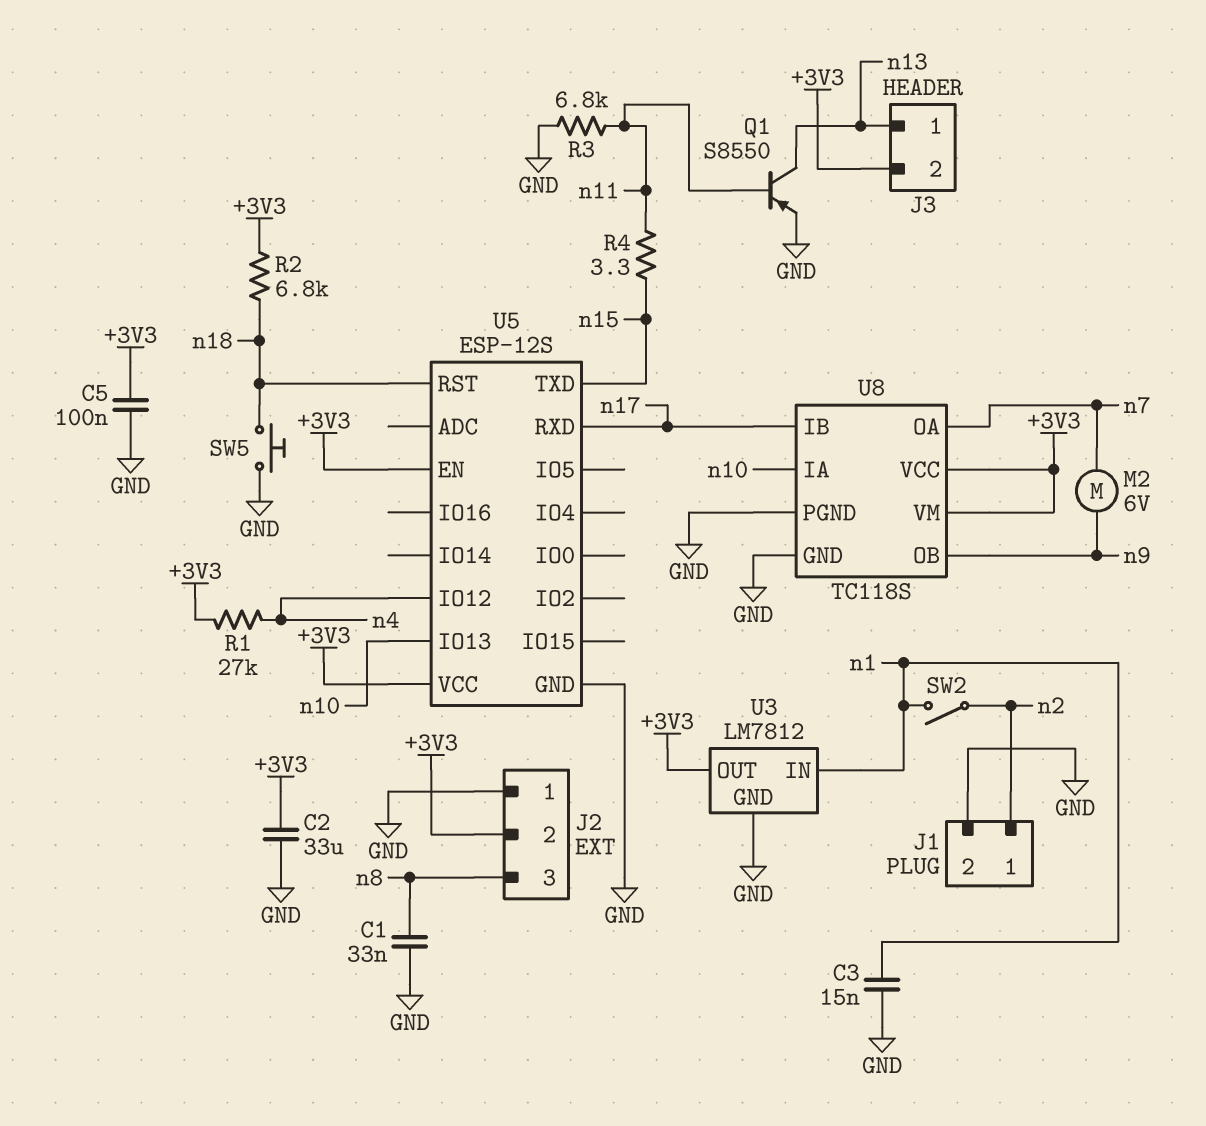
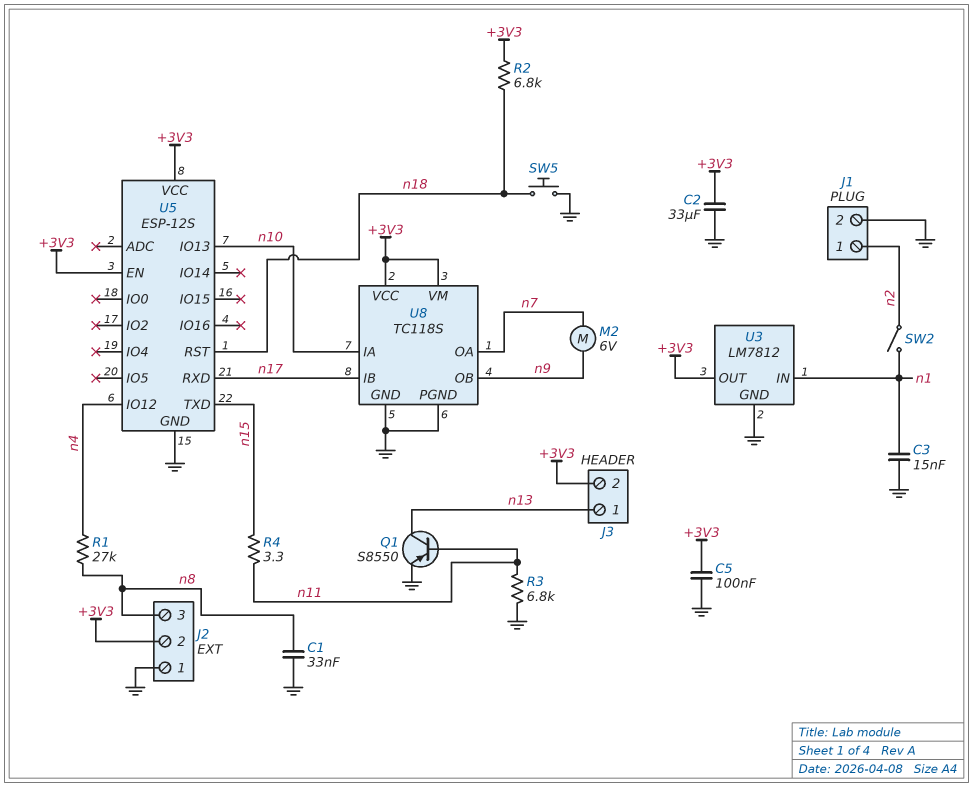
R1: 27k (+3V3, n4) -> 27k (n4, n8)

